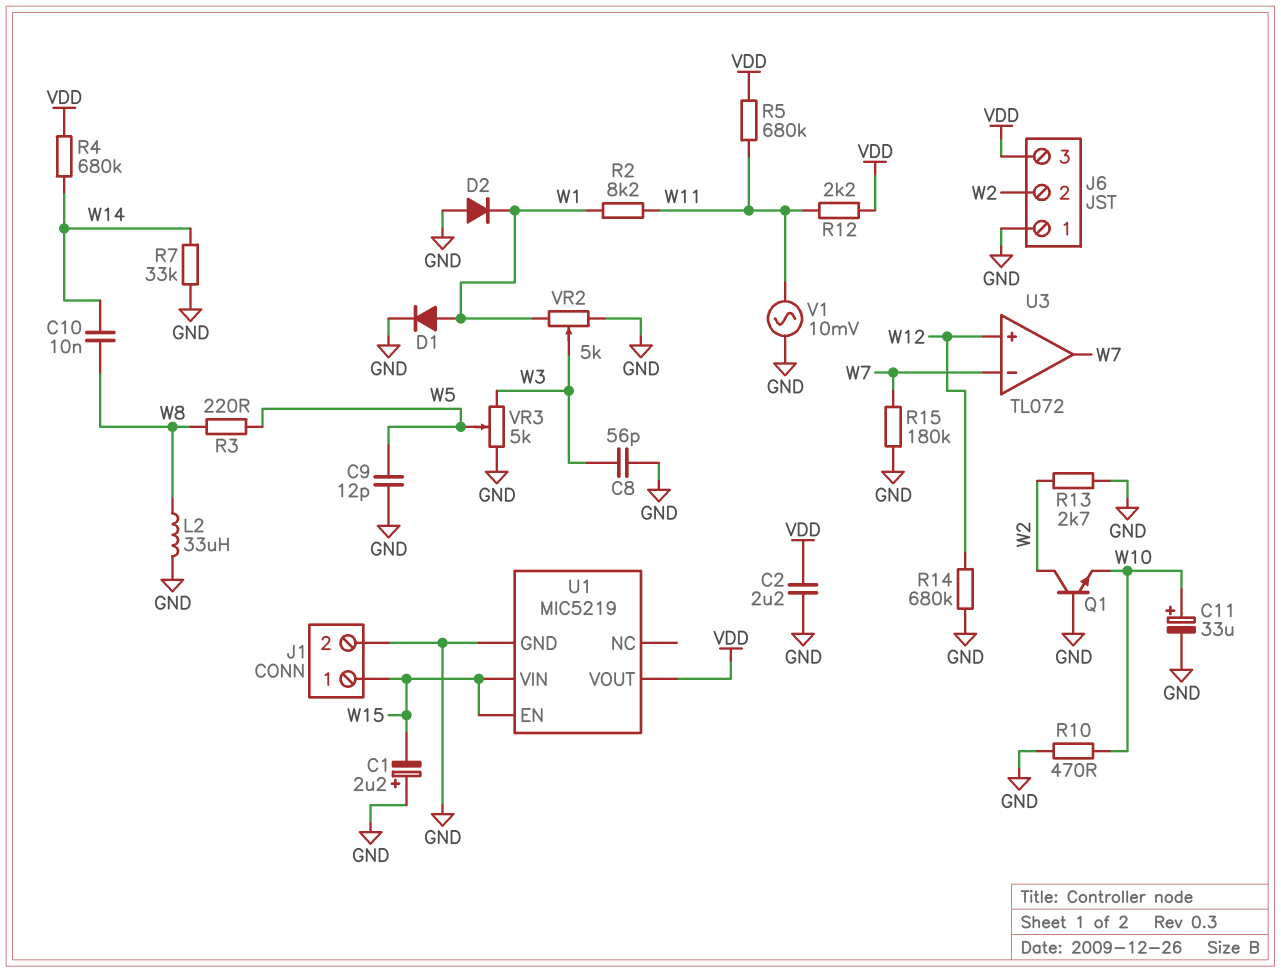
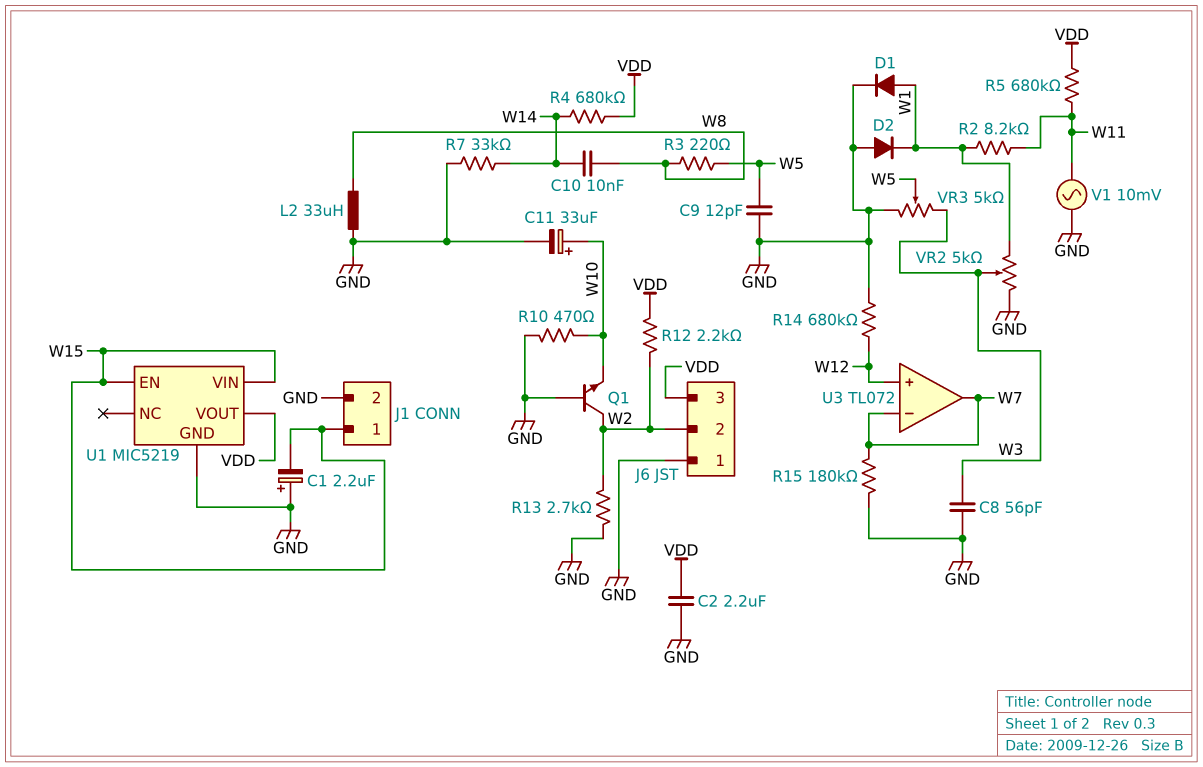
R12: 2.2k (VDD, W11) -> 2.2k (VDD, W2)

